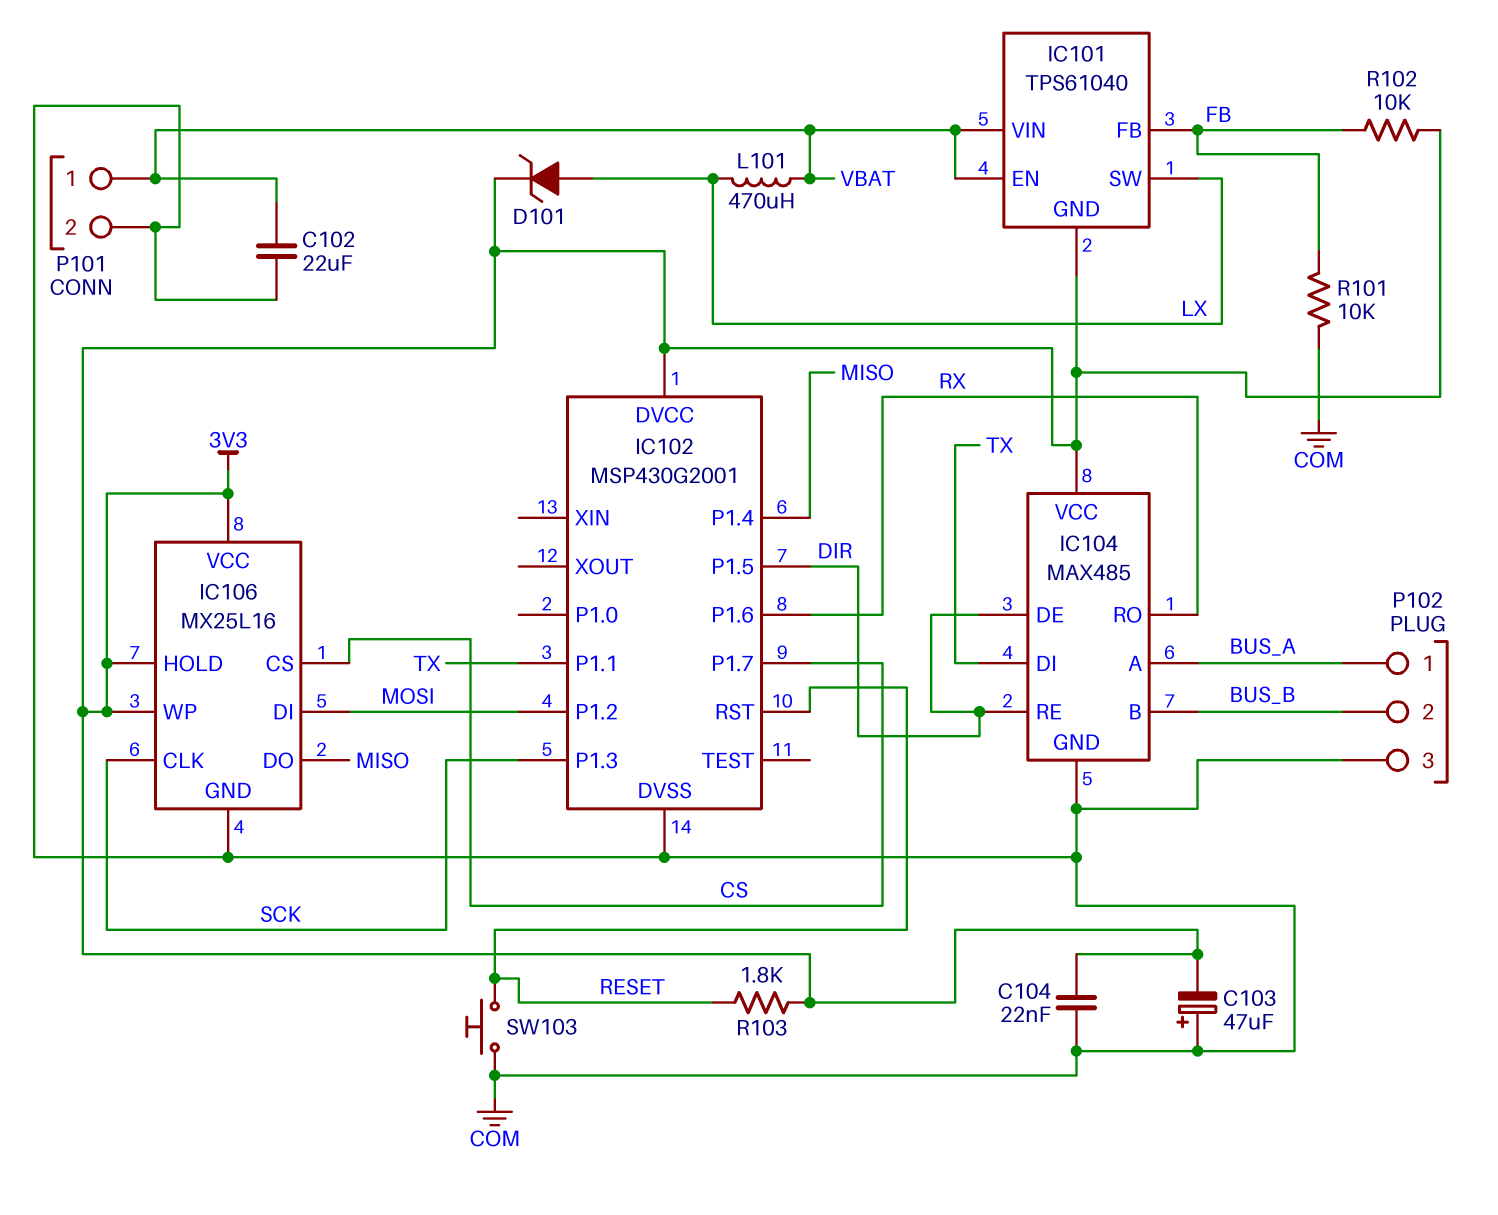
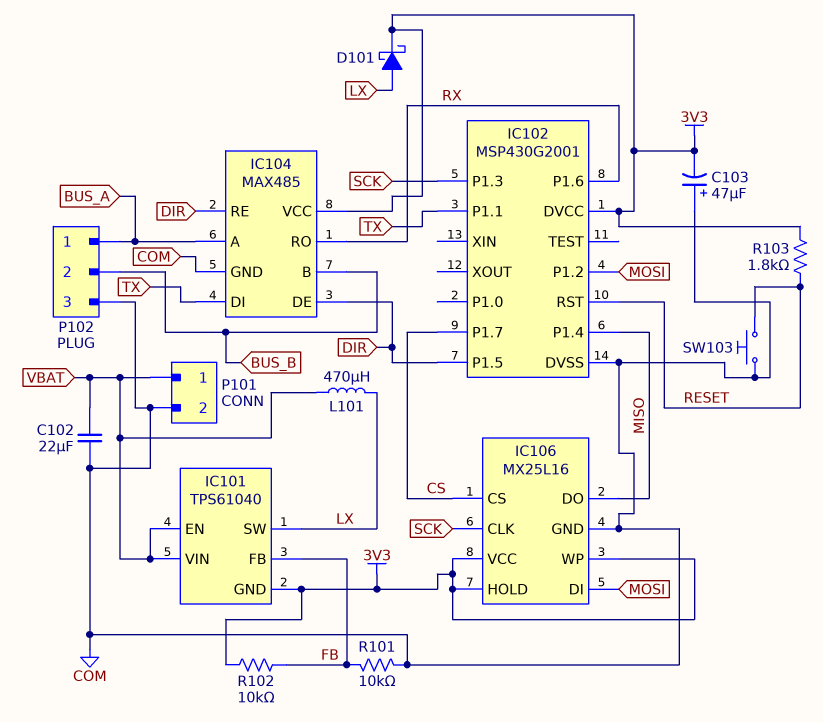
C104: 22nF (3V3, COM) -> none
D101: zener (A LX, K 3V3) -> schottky (A LX, K 3V3)

